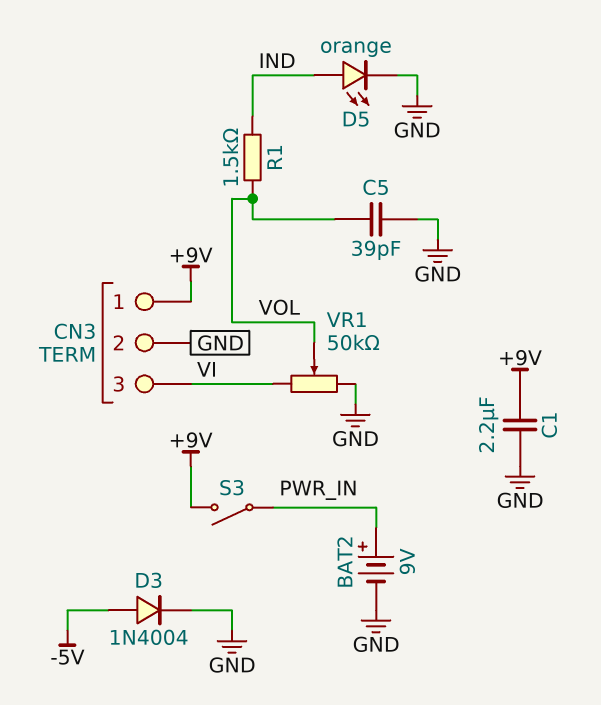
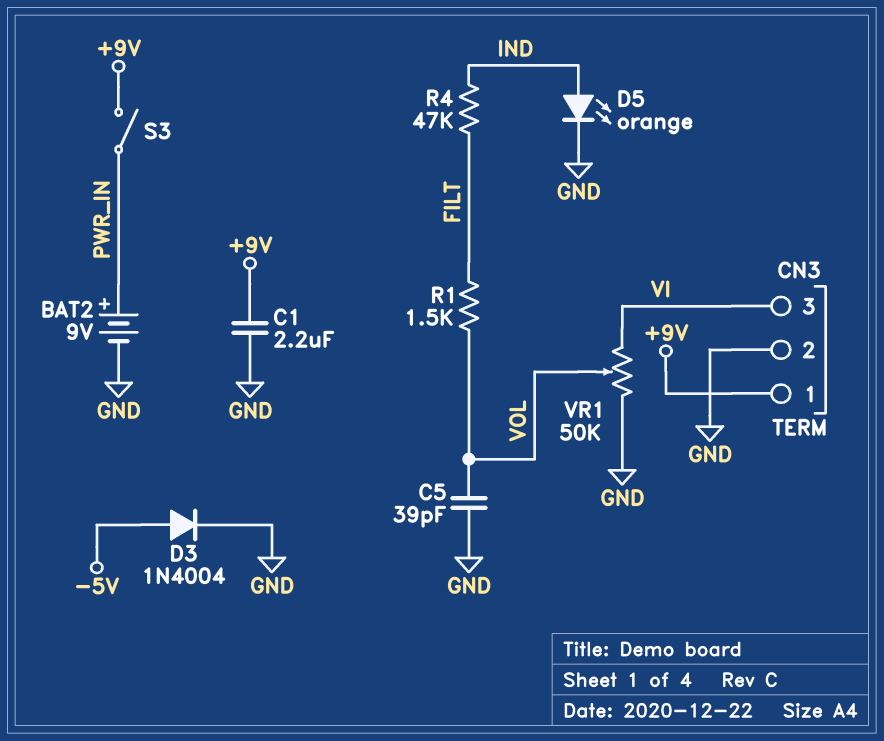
R1: 1.5k (IND, VOL) -> 1.5k (FILT, VOL)
R4: none -> 47k (FILT, IND)

